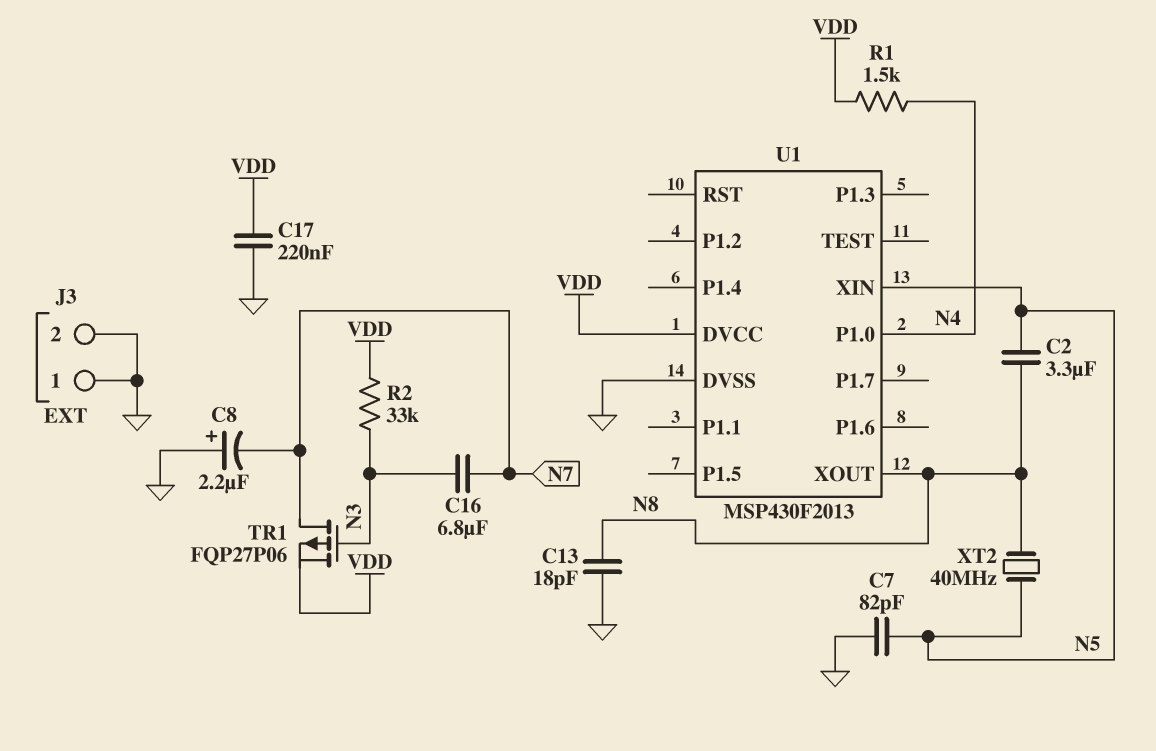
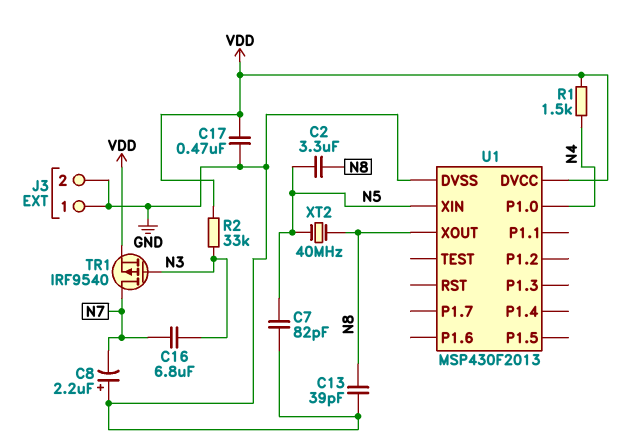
C13: 18pF (GND, N8) -> 39pF (GND, N8)
C17: 220nF (GND, VDD) -> 470nF (GND, VDD)
TR1: PMOS FQP27P06 (G N3, D N7, S VDD) -> PMOS IRF9540 (G N3, D N7, S VDD)

